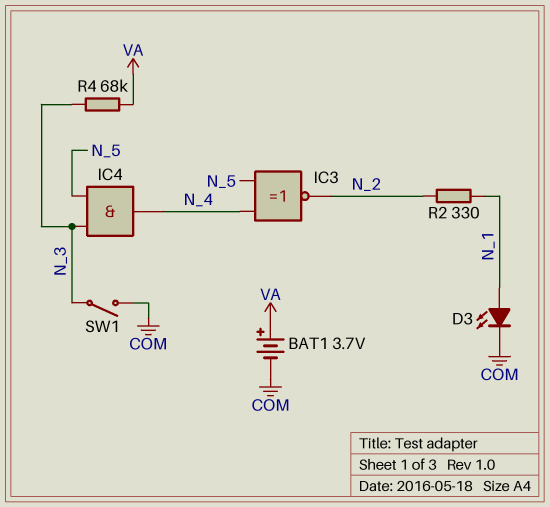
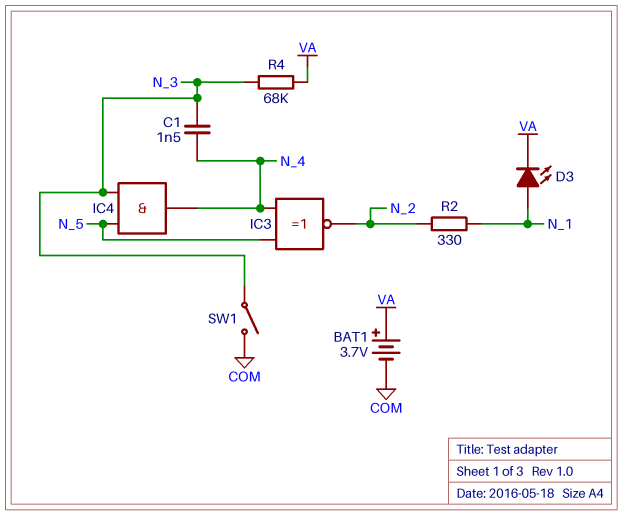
C1: none -> 1.5nF (N_3, N_4)
D3: LED (A N_1, K COM) -> LED (A N_1, K VA)

